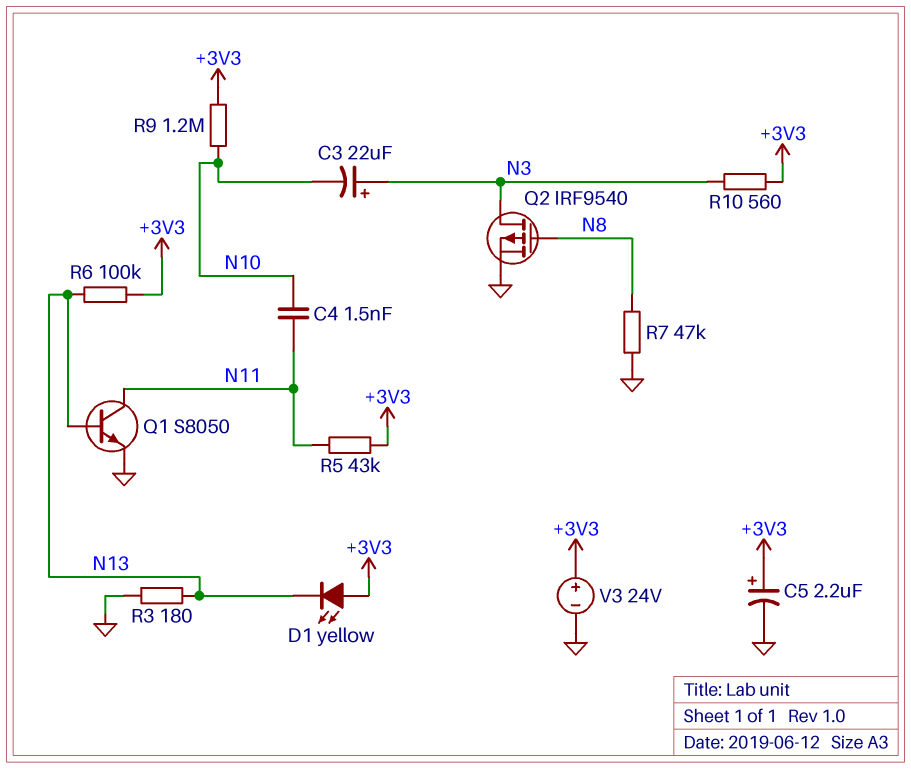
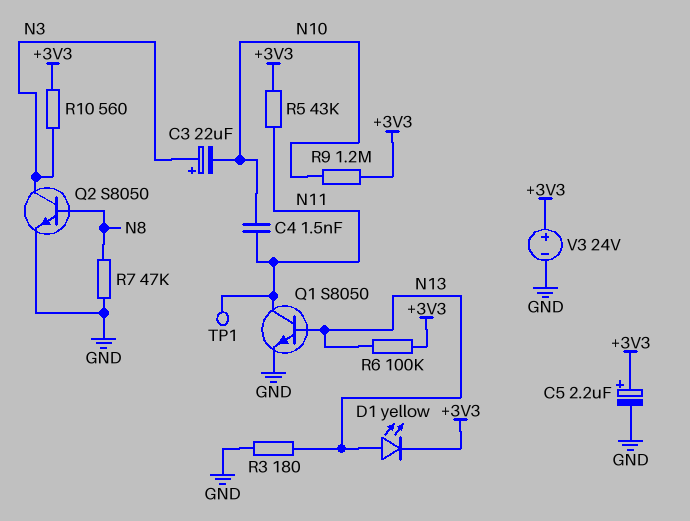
D1: LED yellow (A +3V3, K N13) -> LED yellow (A N13, K +3V3)
Q2: PMOS IRF9540 (G N8, D N3, S GND) -> NPN S8050 (B N8, C N3, E GND)
TP1: none -> test point (N11)

